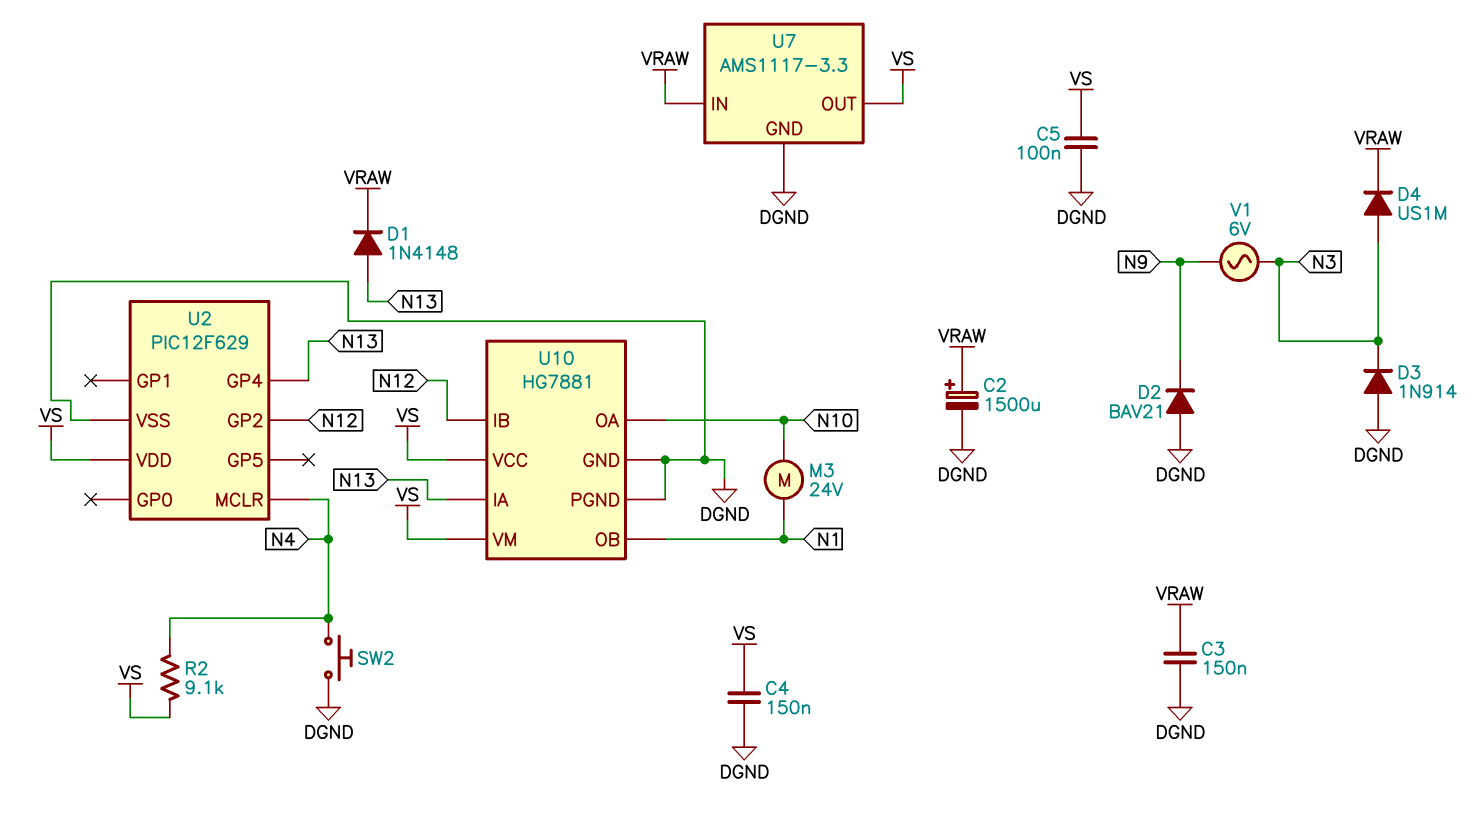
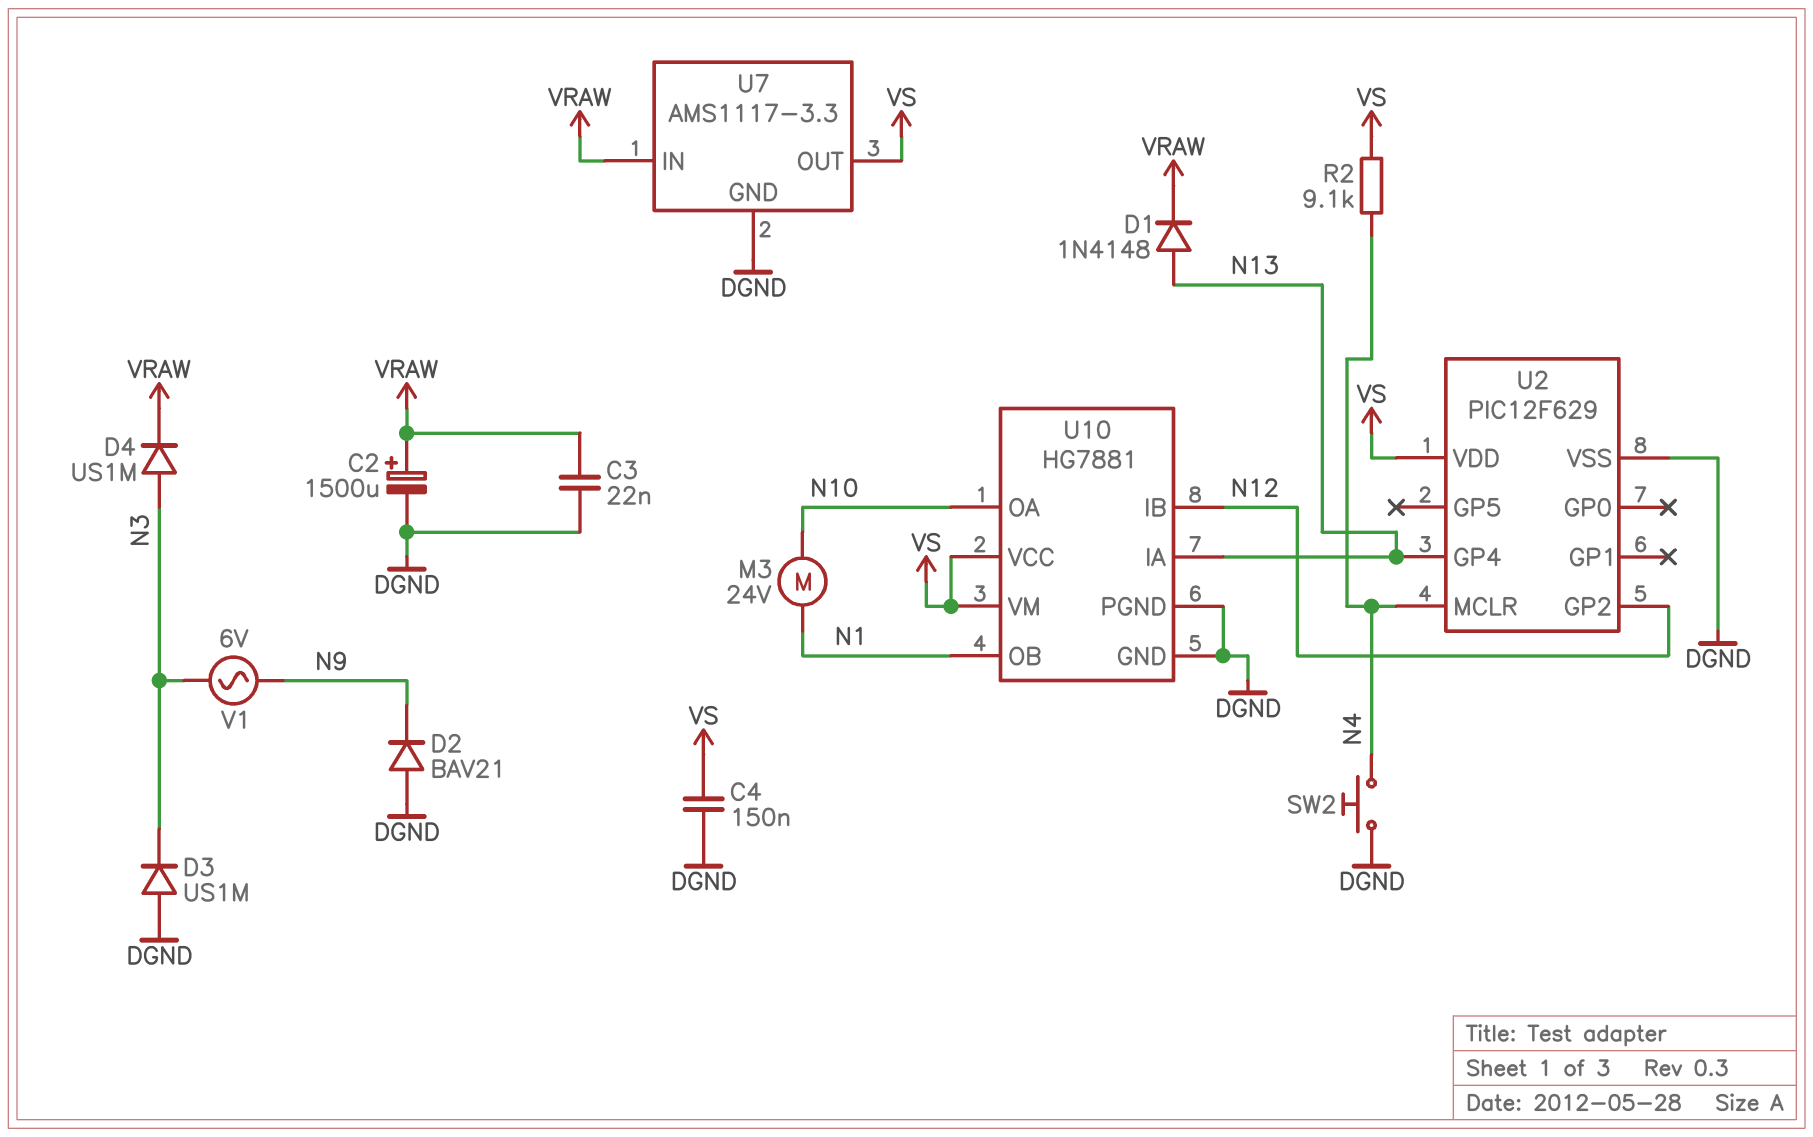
C3: 150nF (DGND, VRAW) -> 22nF (DGND, VRAW)
C5: 100nF (DGND, VS) -> none
D3: diode 1N914 (A DGND, K N3) -> diode US1M (A DGND, K N3)

